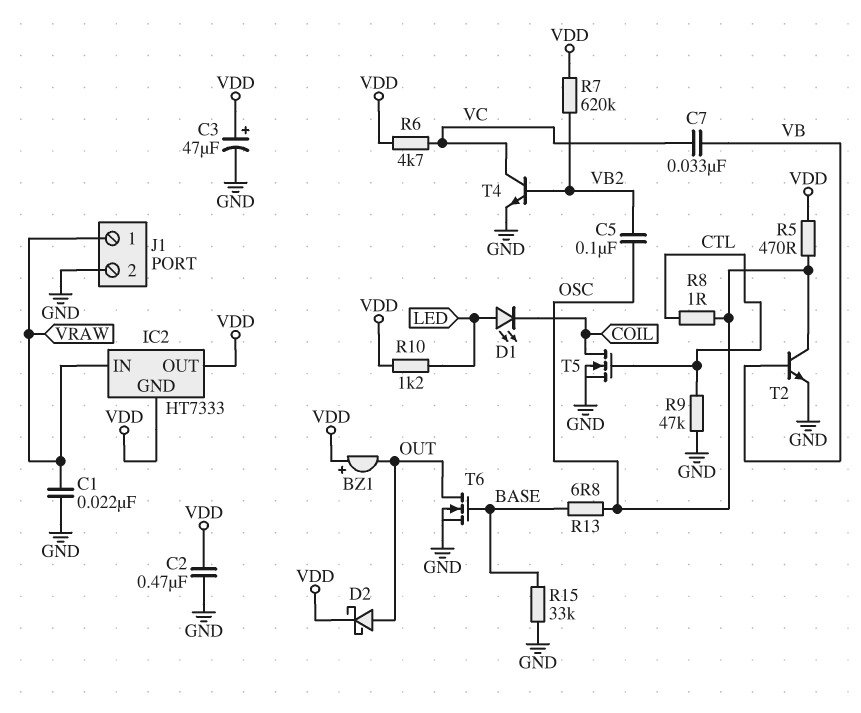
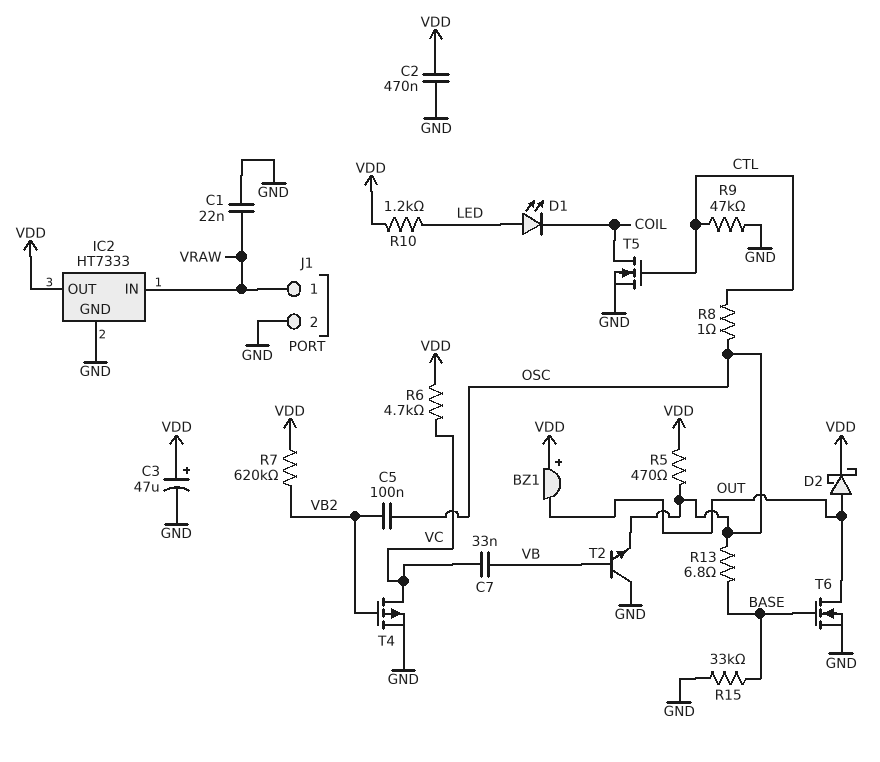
IC2 pin GND: VDD -> GND
T2: NPN (B VB, C OSC, E GND) -> NPN (B VB, C GND, E OSC)
T4: NPN (B VB2, C VC, E GND) -> PMOS (G VB2, D VC, S GND)

